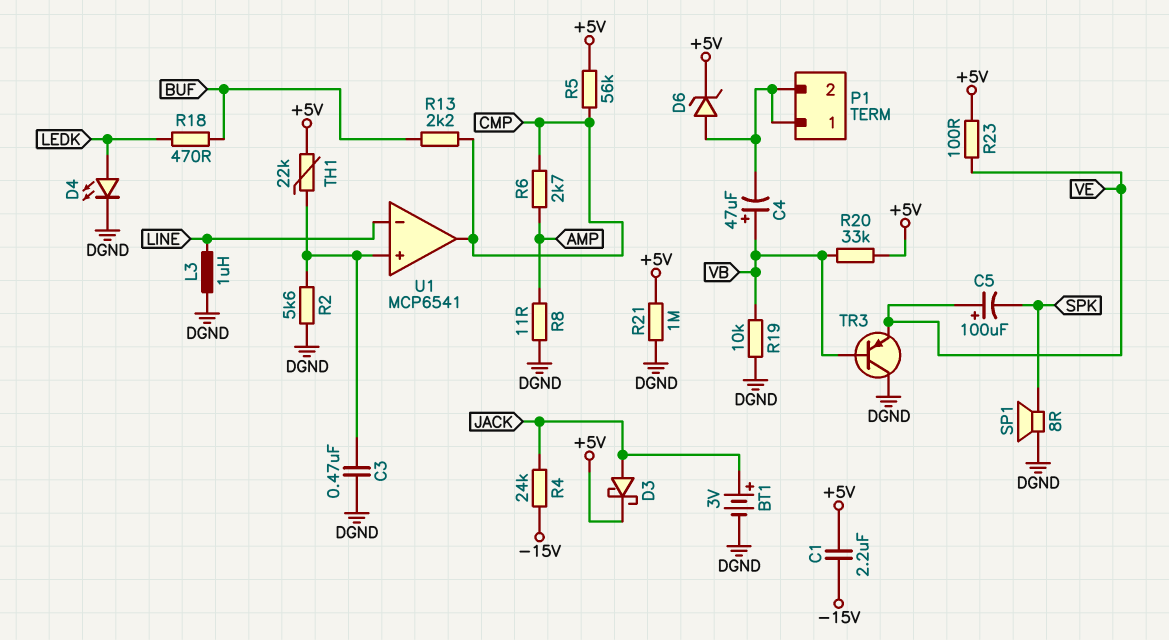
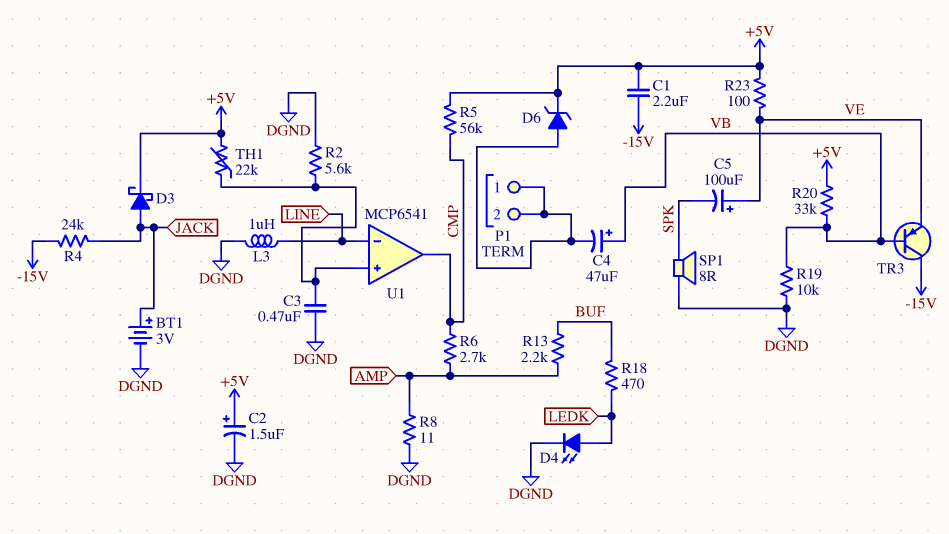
C2: none -> 1.5uF (plus +5V, minus DGND)
R13: 2.2k (BUF, CMP) -> 2.2k (AMP, BUF)
R21: 1M (+5V, DGND) -> none
TR3: PNP (B VB, C DGND, E VE) -> PNP (B VB, C -15V, E VE)

